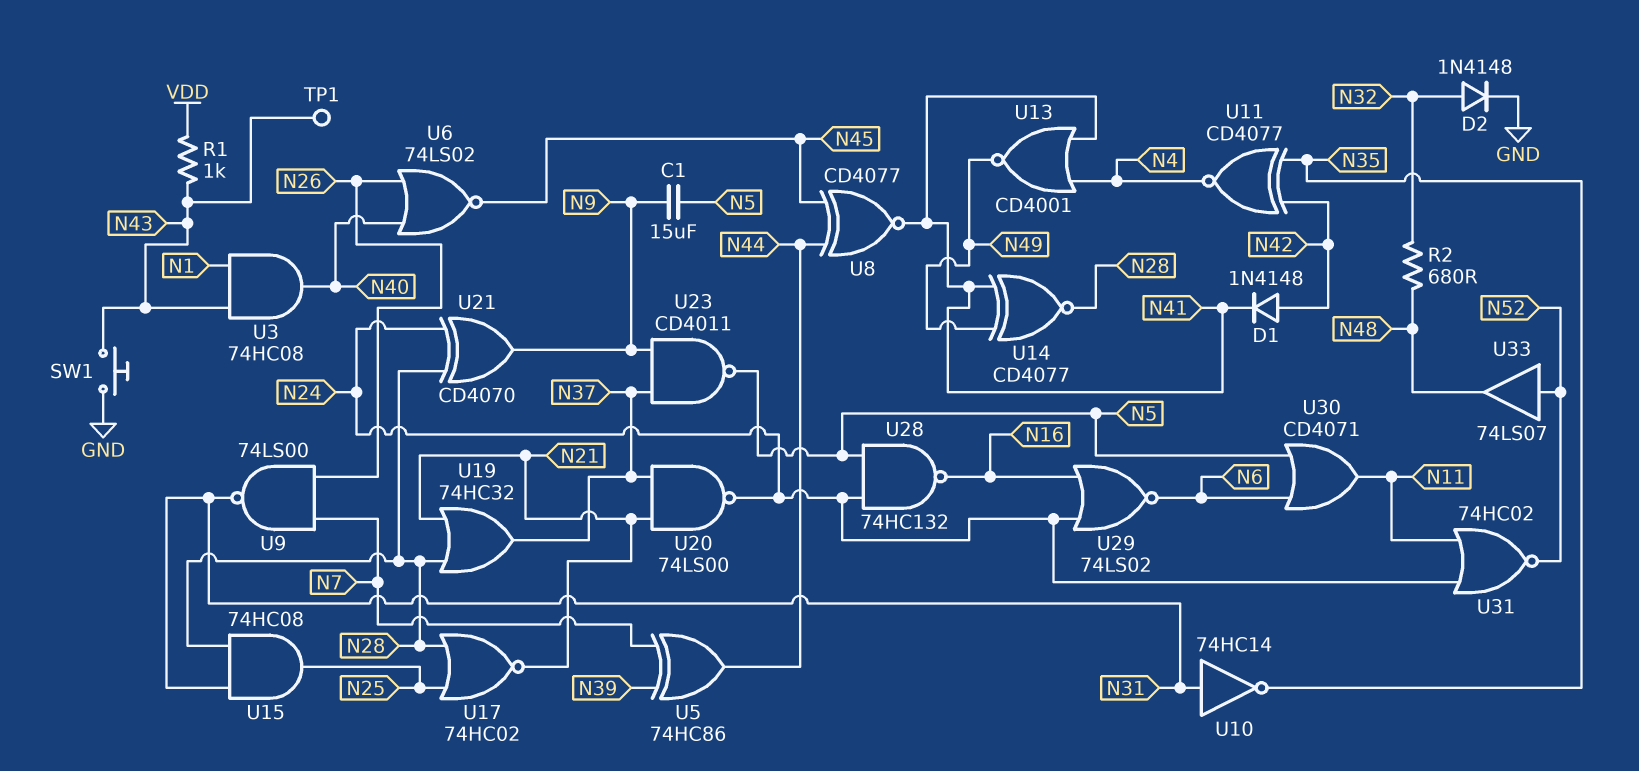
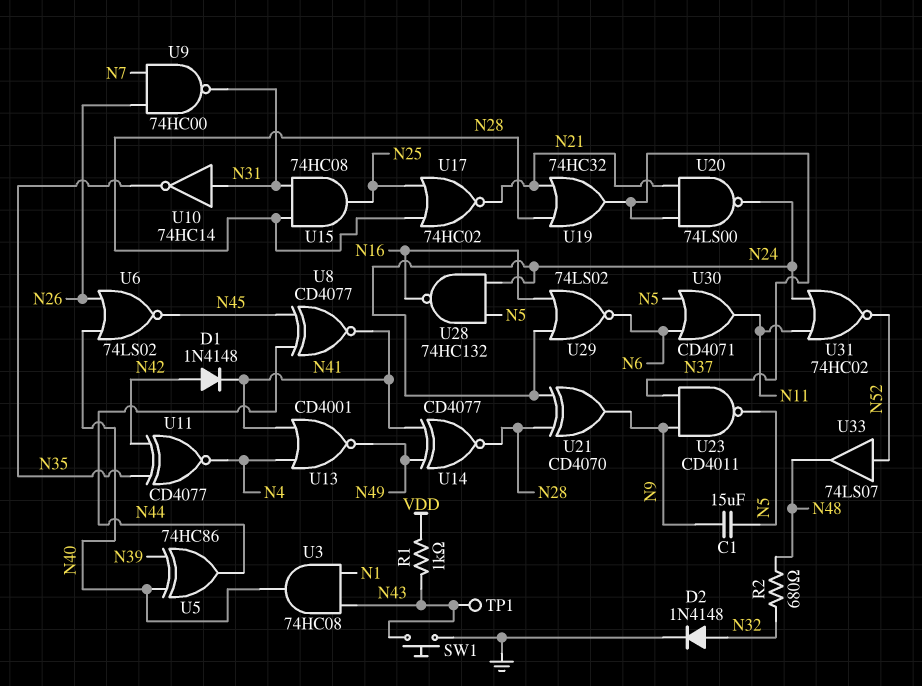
U5: XOR 74HC86 (in N7, in N39, out N44) -> XOR 74HC86 (in N39, in N40, out N44)
U9: NAND 74LS00 (in N7, in N26, out N31) -> NAND 74HC00 (in N7, in N26, out N31)

